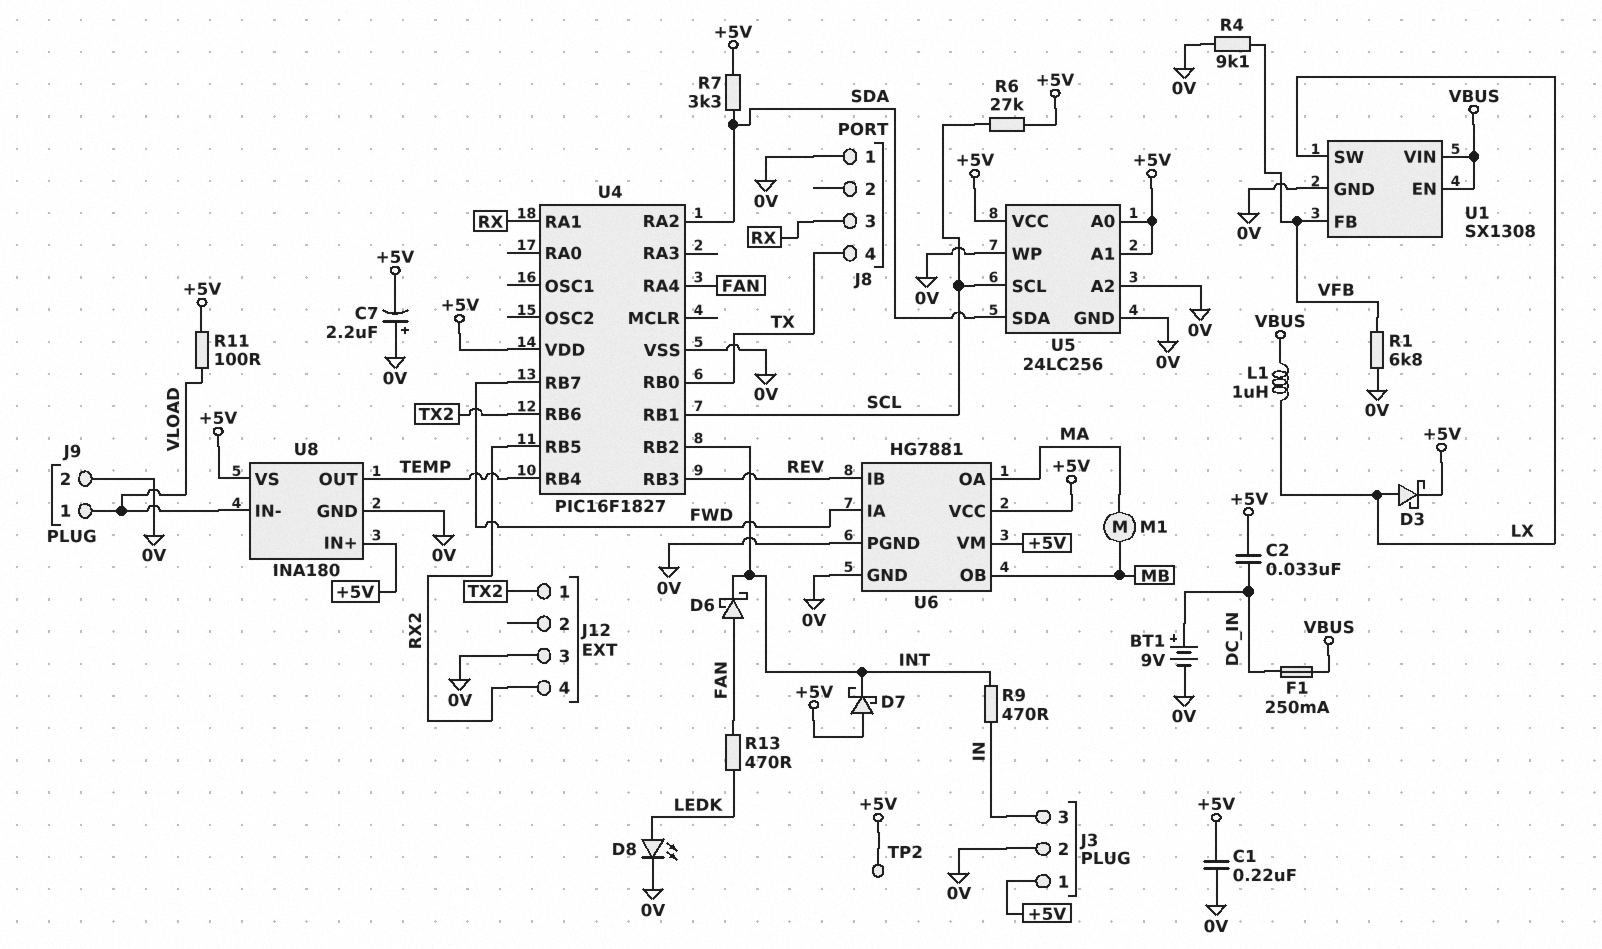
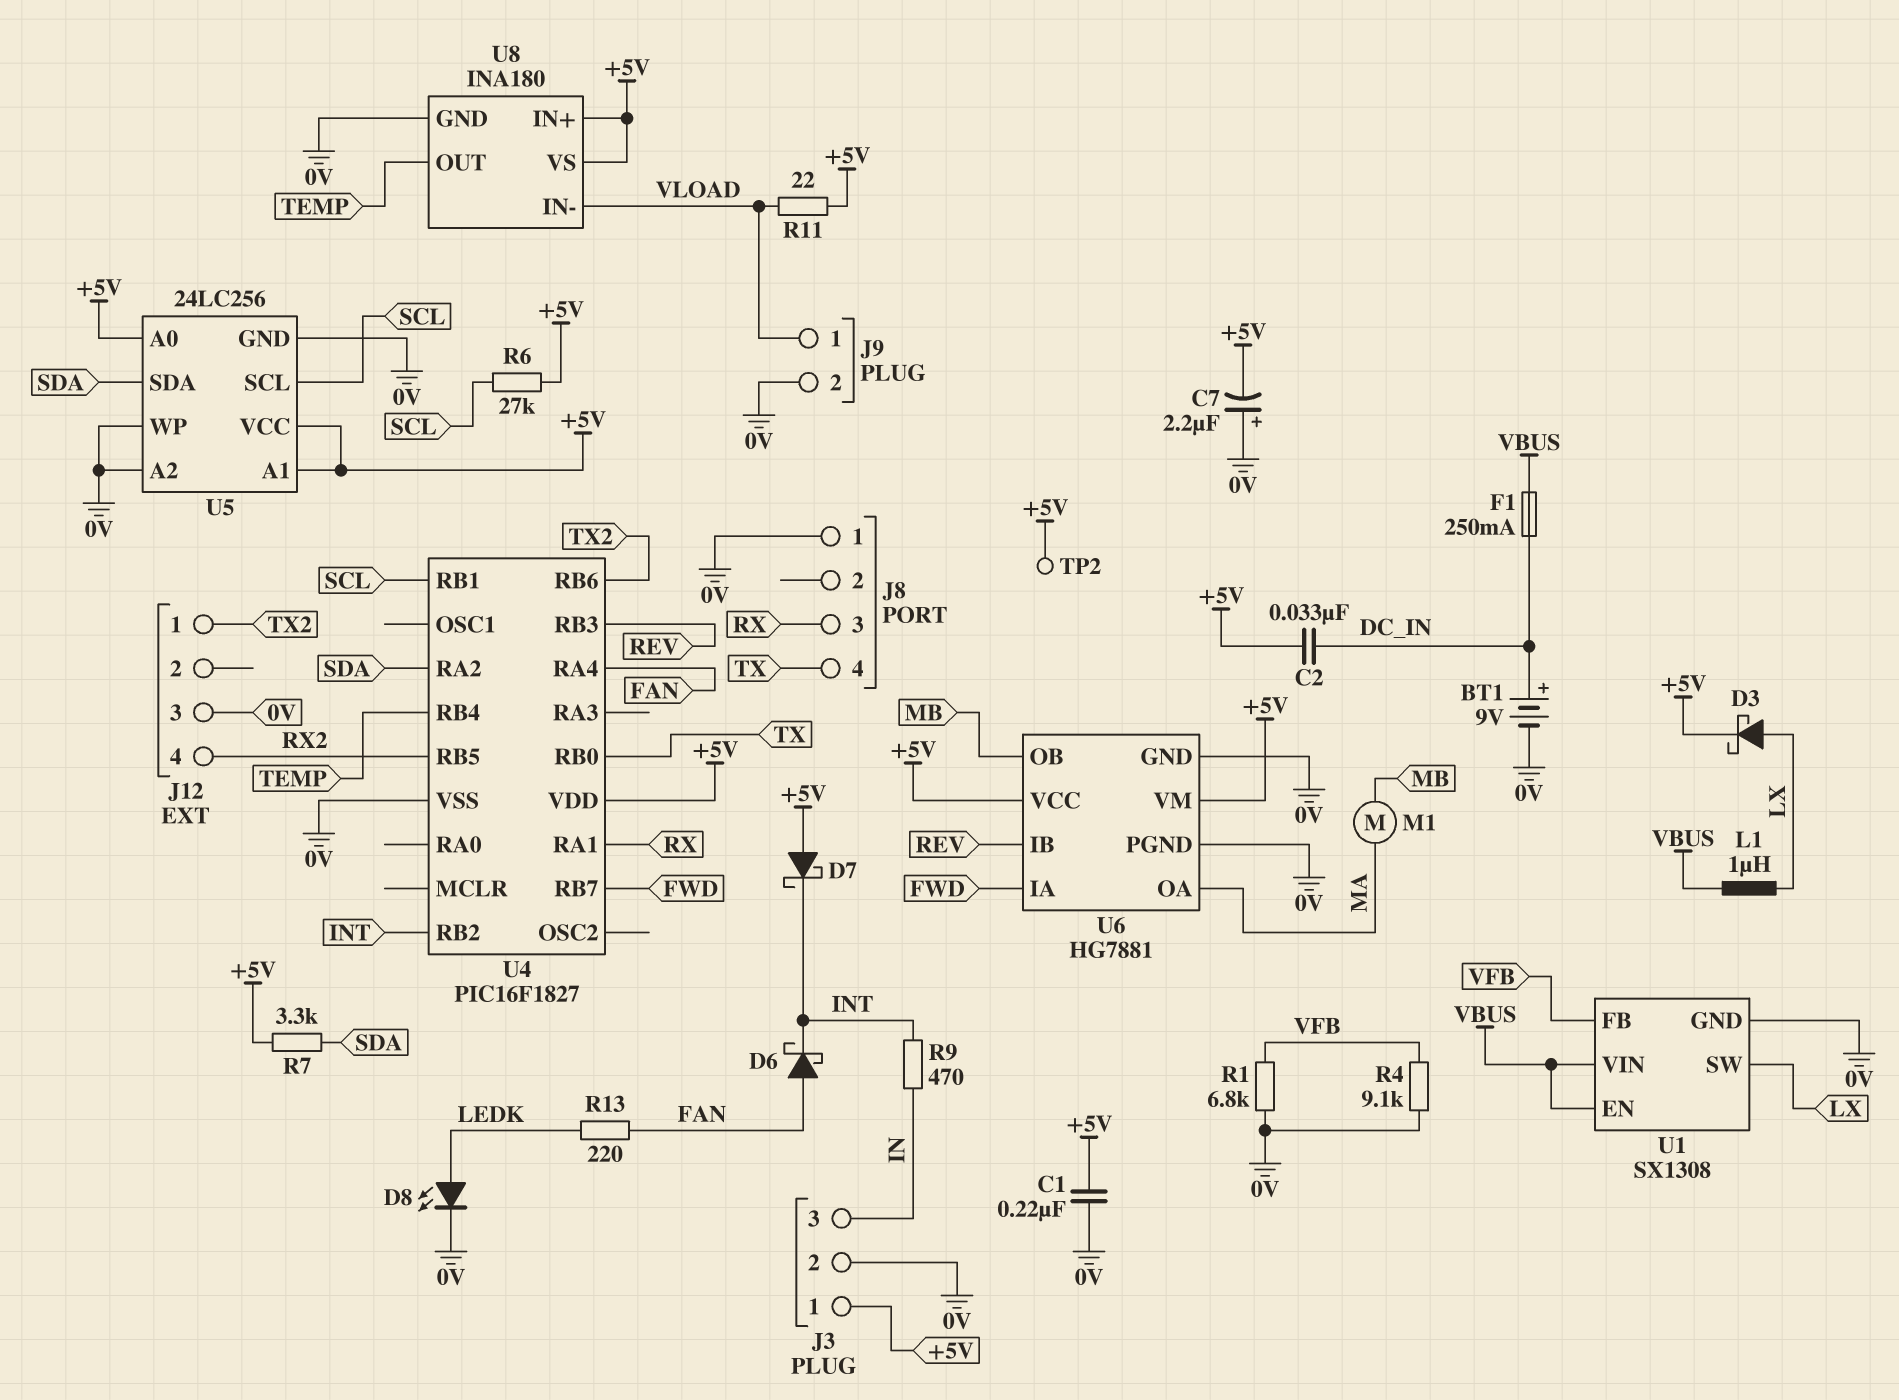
R11: 100 (+5V, VLOAD) -> 22 (+5V, VLOAD)
R13: 470 (FAN, LEDK) -> 220 (FAN, LEDK)

